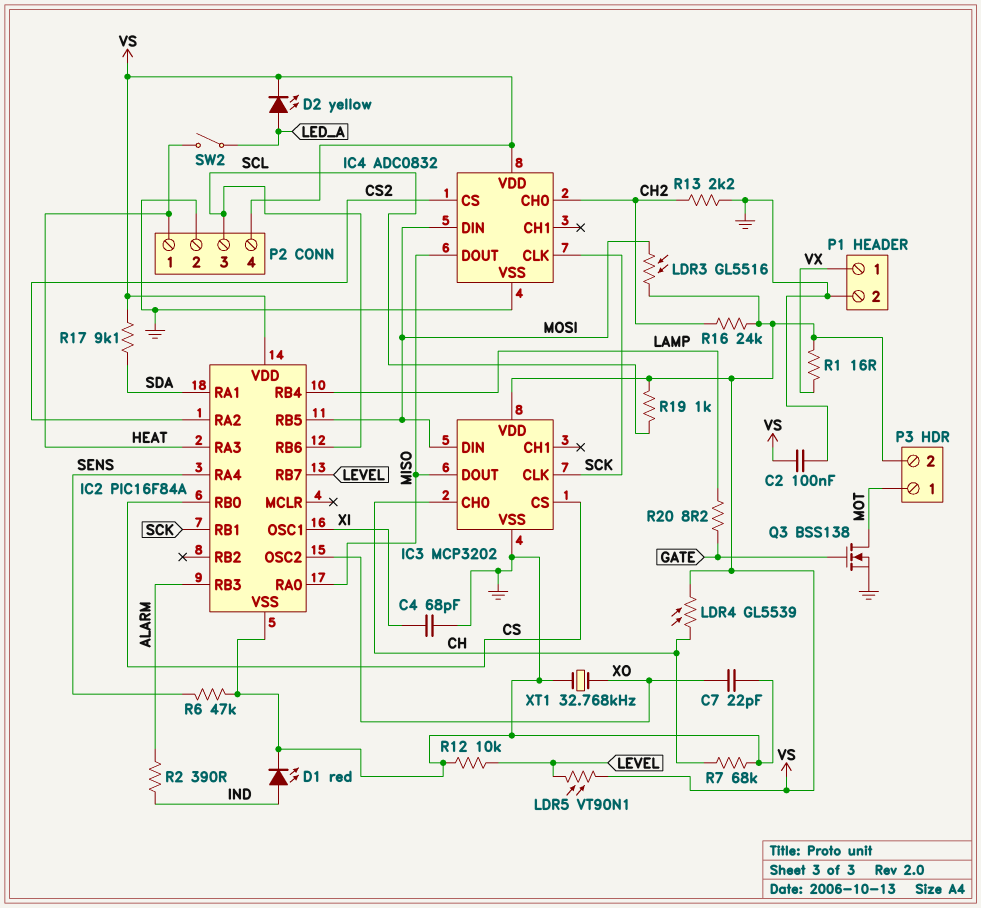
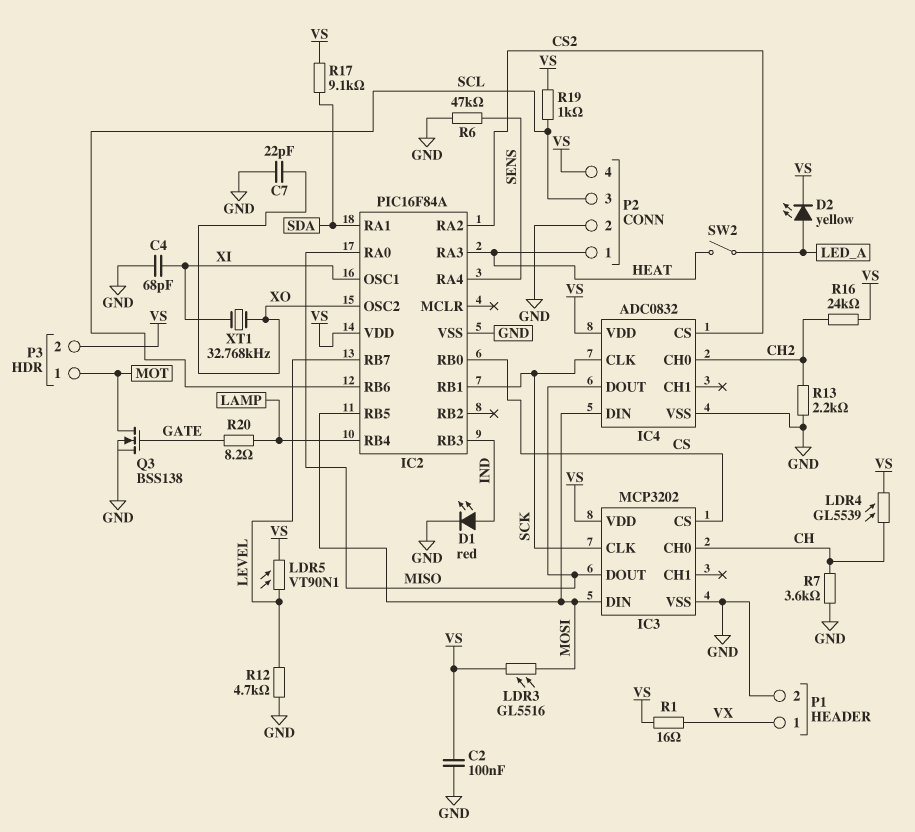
IC2 pin RB3: ALARM -> IND
R2: 390 (ALARM, IND) -> none
R7: 68k (CH, GND) -> 3.6k (CH, GND)
R12: 10k (GND, LEVEL) -> 4.7k (GND, LEVEL)
XT1: 32.768kHz (GND, XO) -> 32.768kHz (XI, XO)

